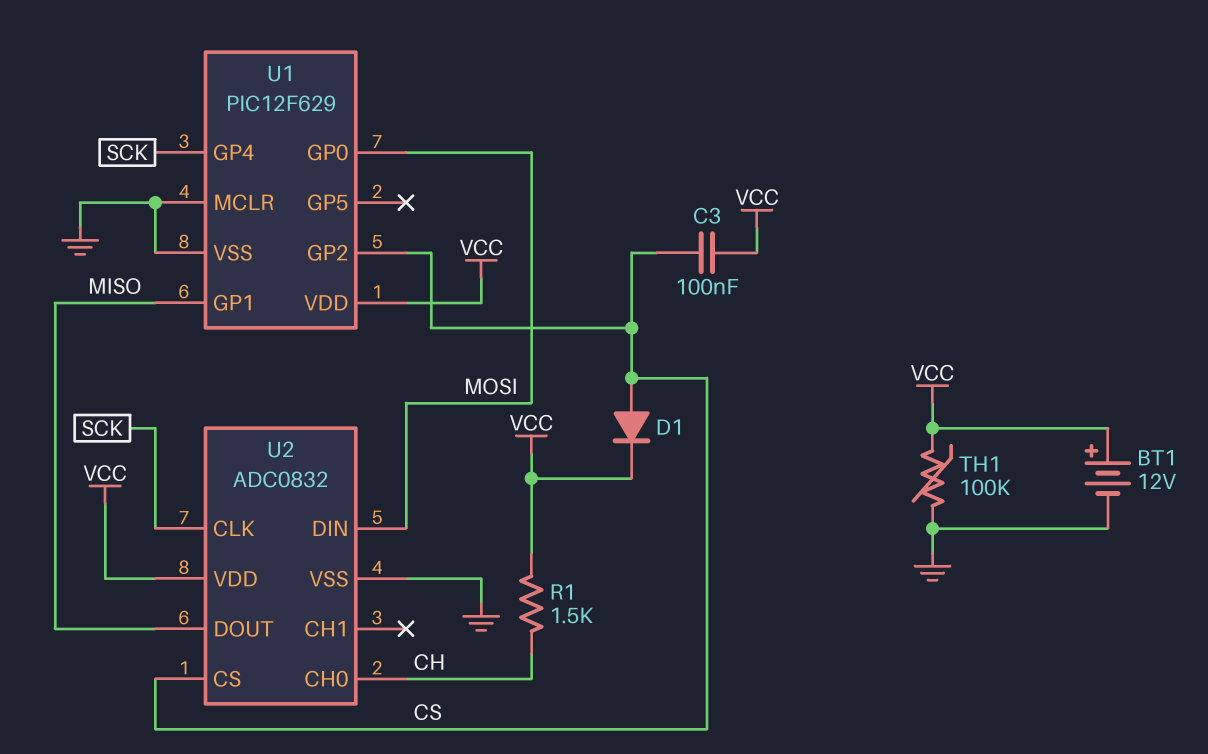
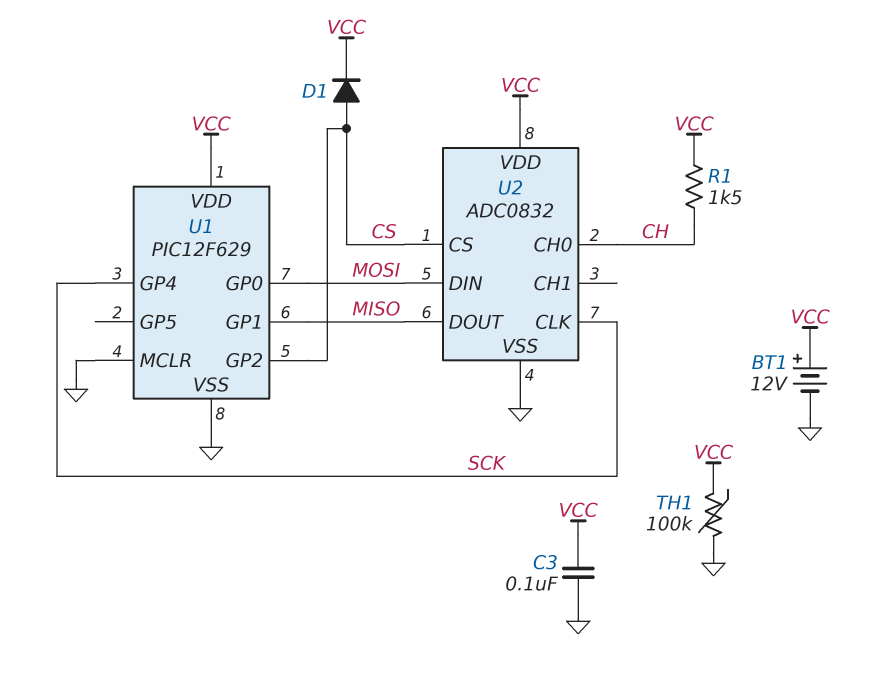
C3: 100nF (CS, VCC) -> 100nF (GND, VCC)

